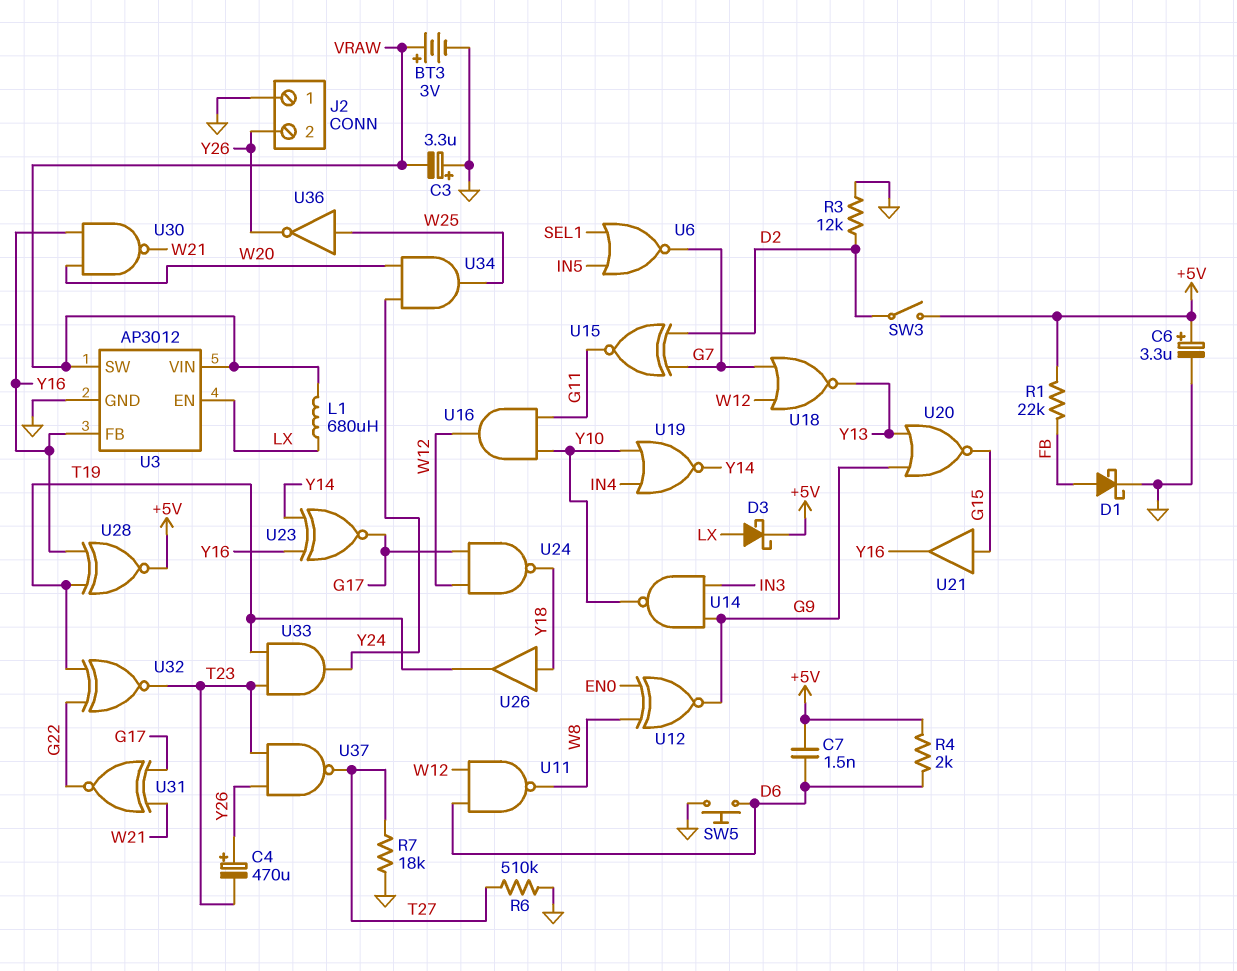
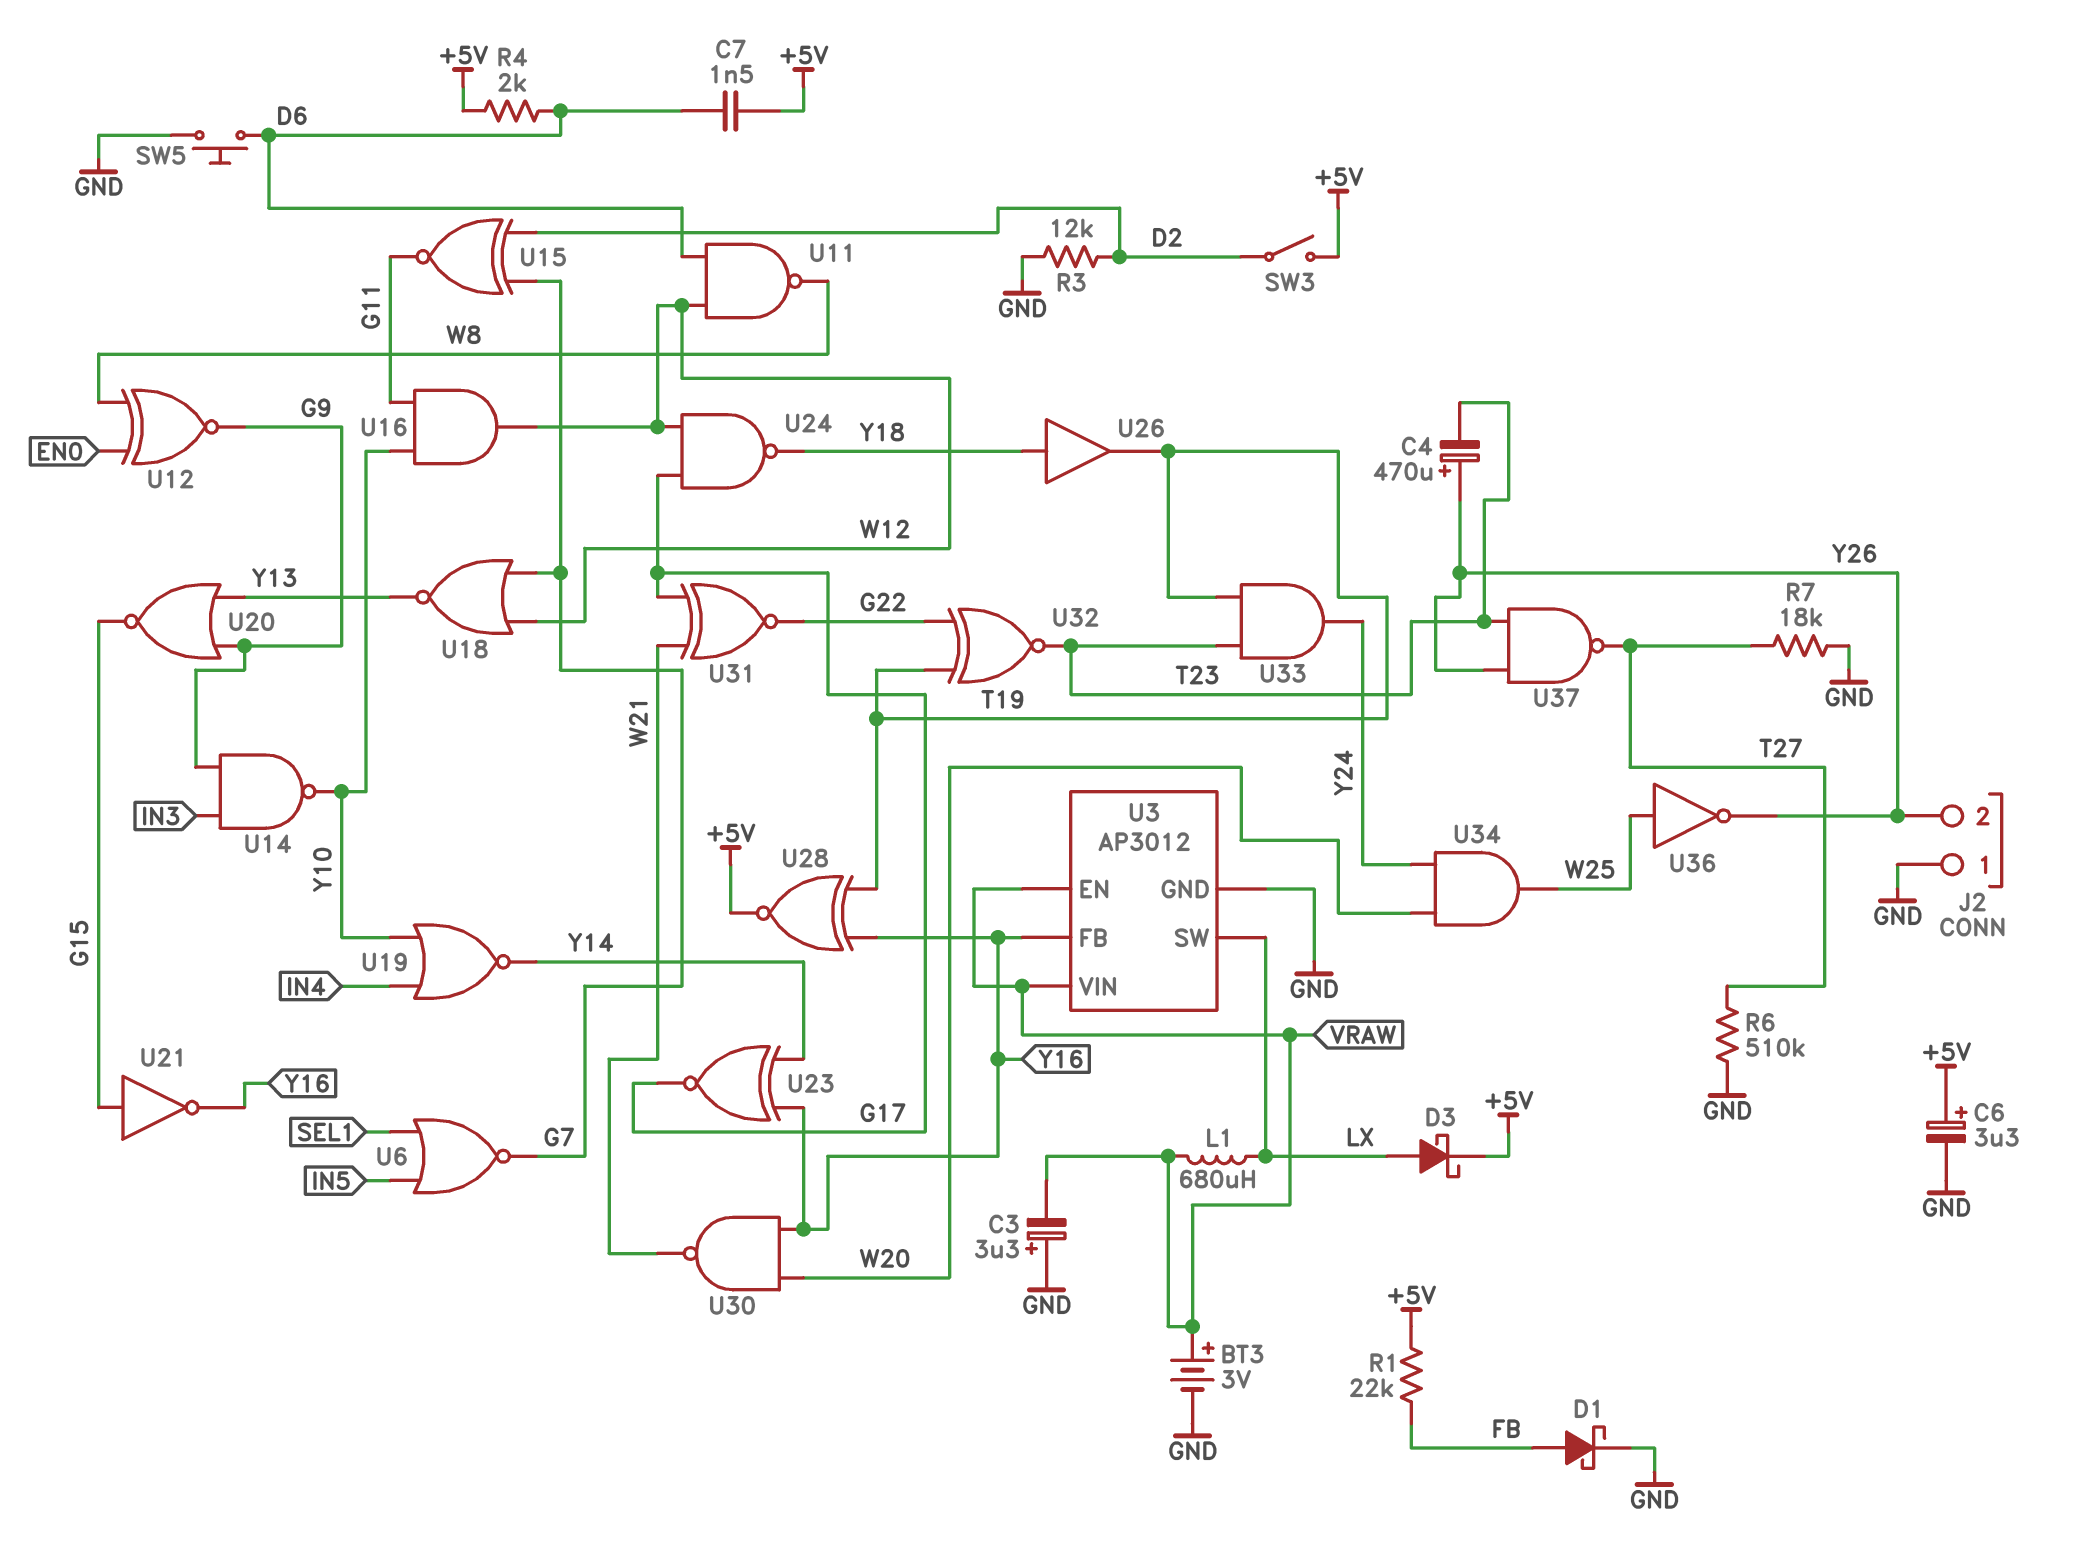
U3 pin EN: LX -> VRAW
U3 pin SW: VRAW -> LX
U21: buffer (in G15, out Y16) -> NOT (in G15, out Y16)

